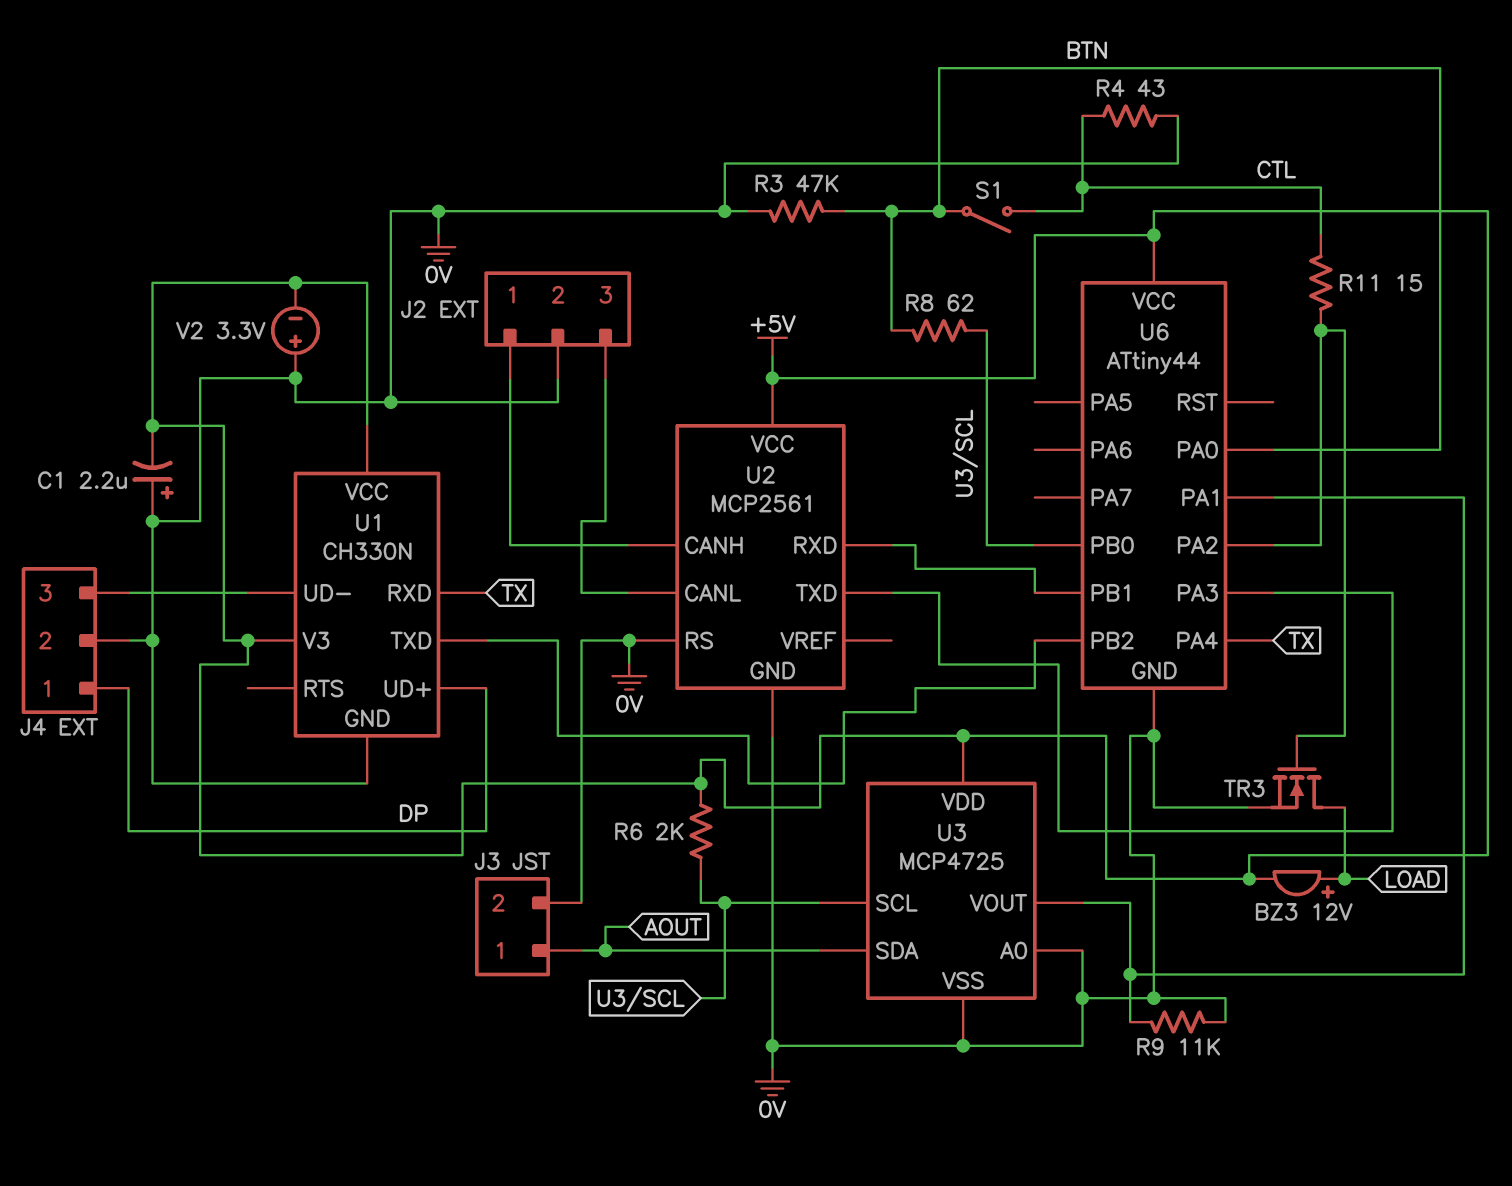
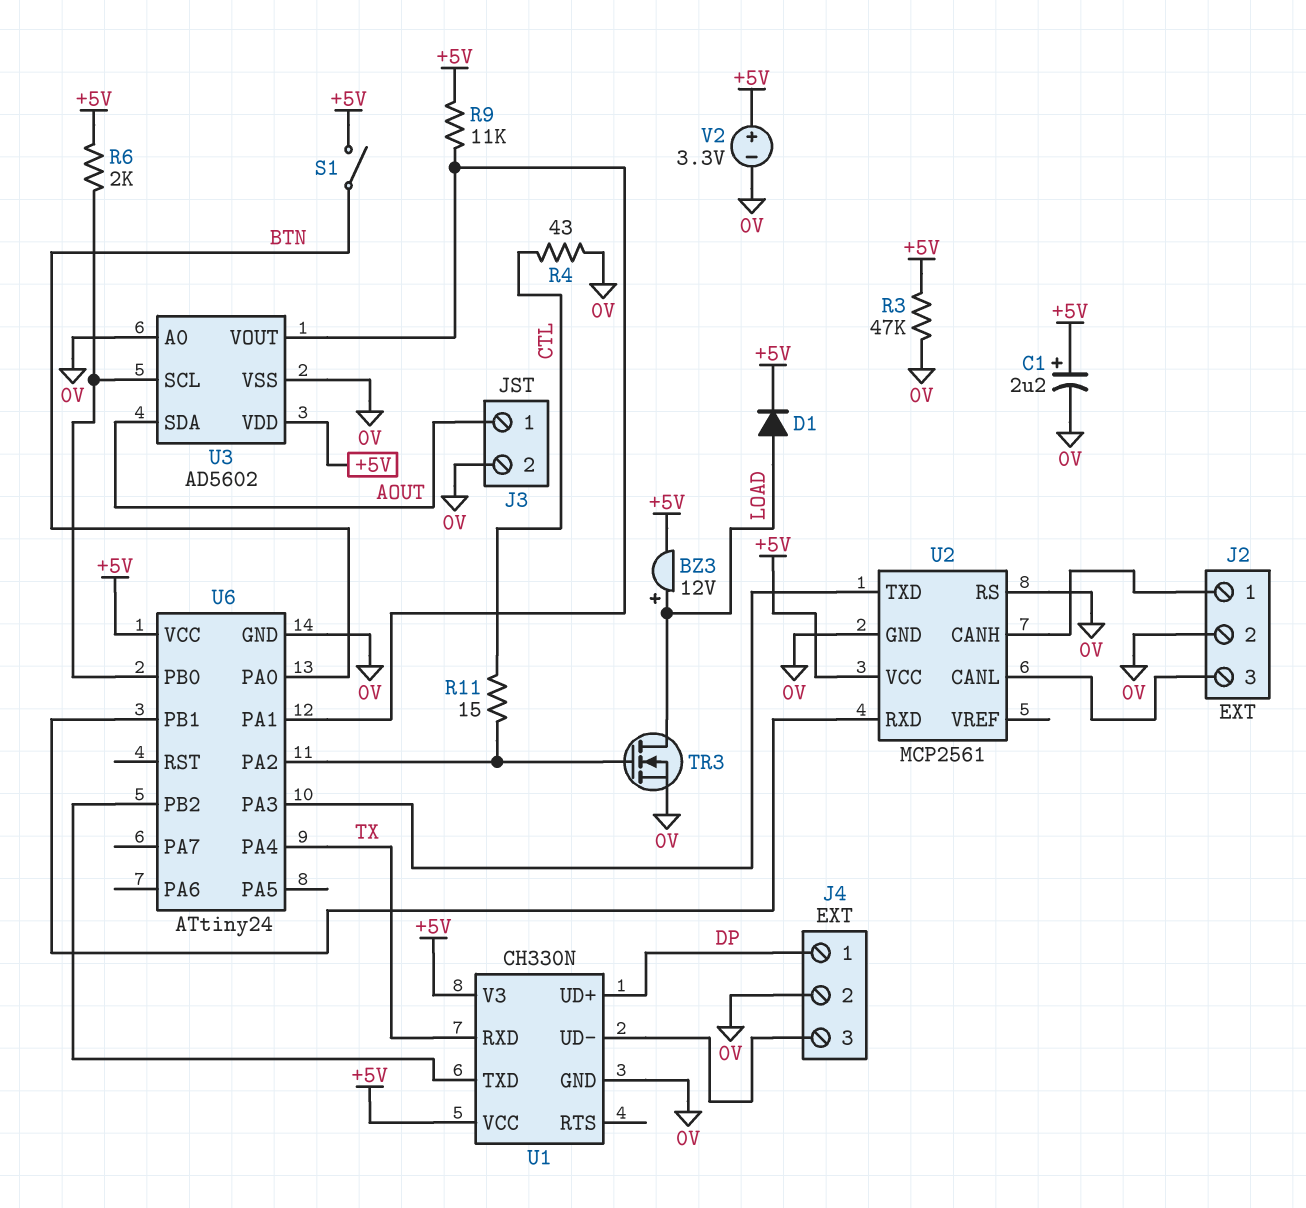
C1: 2.2uF (plus 0V, minus +5V) -> 2.2uF (plus +5V, minus 0V)
D1: none -> diode (A LOAD, K +5V)
R3: 47k (0V, BTN) -> 47k (+5V, 0V)
R8: 62 (BTN, U3/SCL) -> none
R9: 11k (0V, U3/VOUT) -> 11k (+5V, U3/VOUT)
S1: switch (BTN, CTL) -> switch (+5V, BTN)
U3: MCP4725 -> AD5602
U6: ATtiny44 -> ATtiny24
V2: 3.3V (plus 0V, minus +5V) -> 3.3V (plus +5V, minus 0V)

